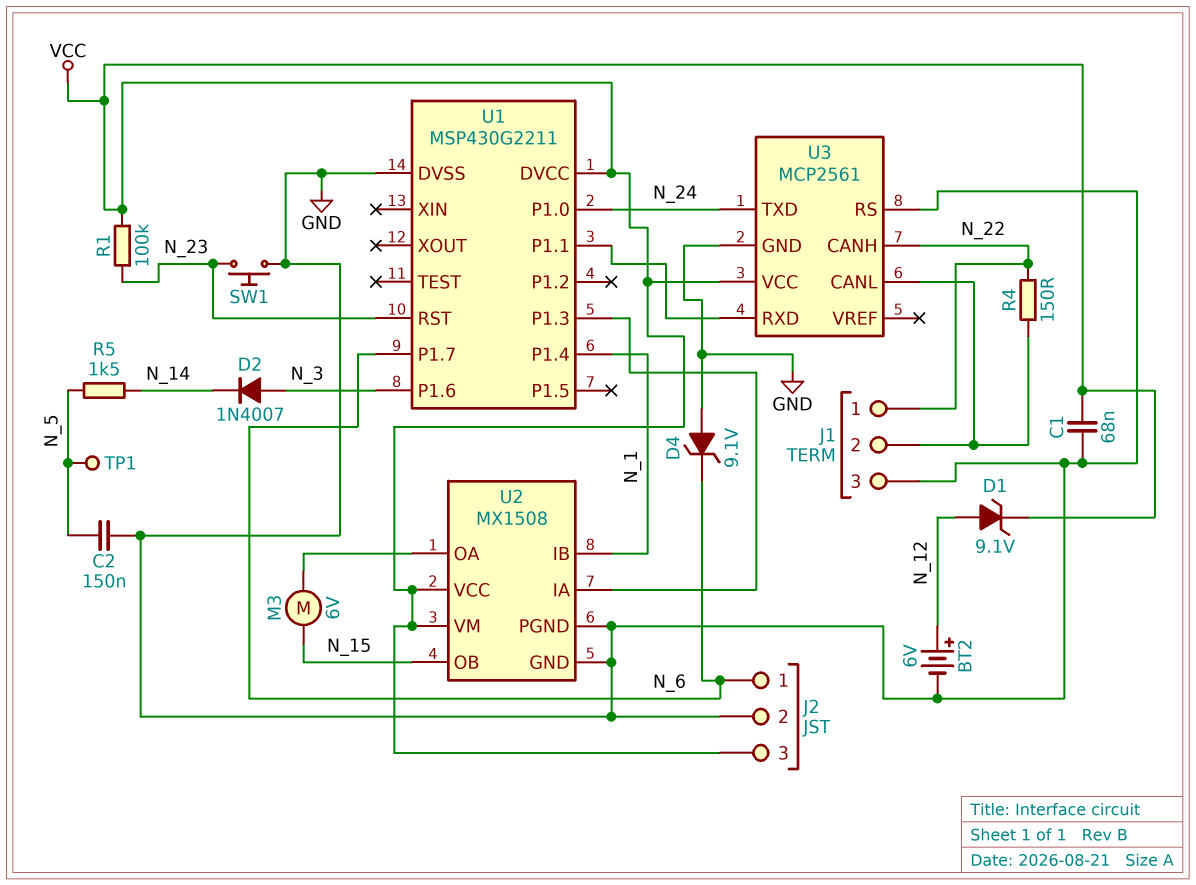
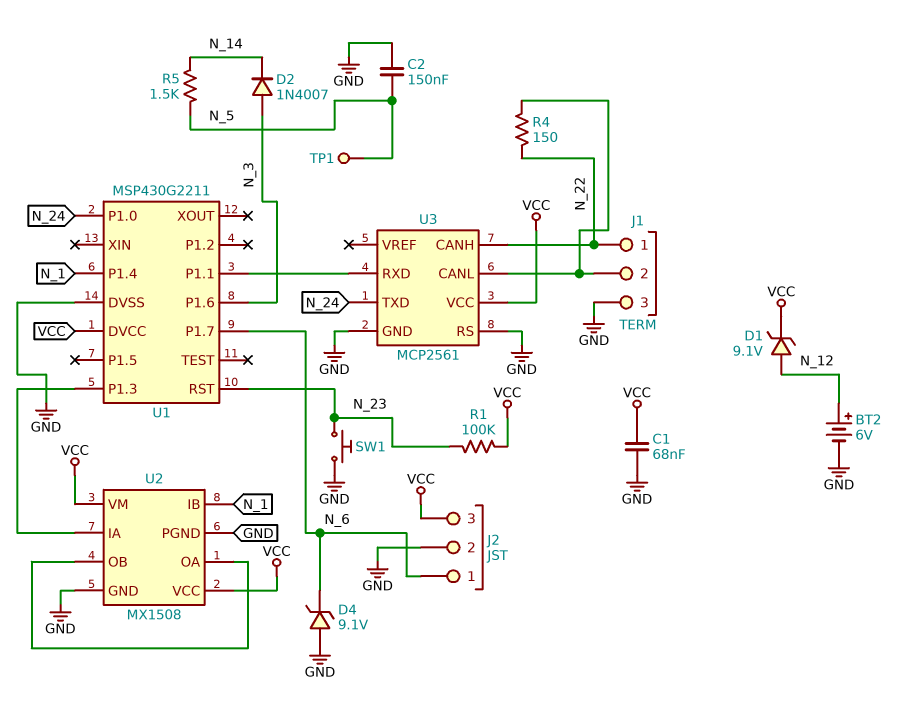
M3: motor 6V (N_15, U2/OA) -> none
U2 pin OB: N_15 -> U2/OA

